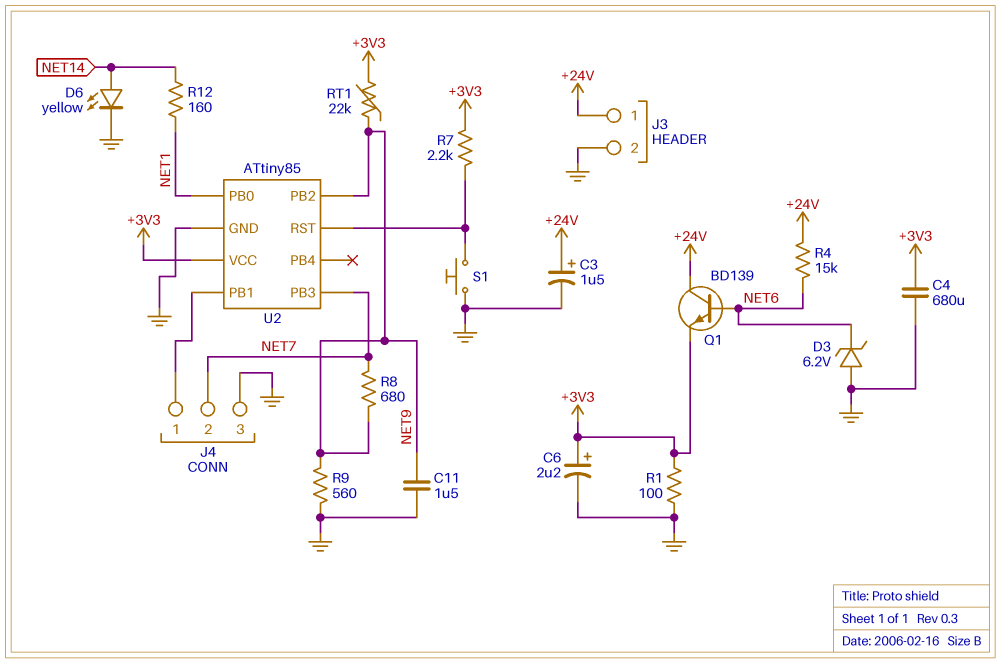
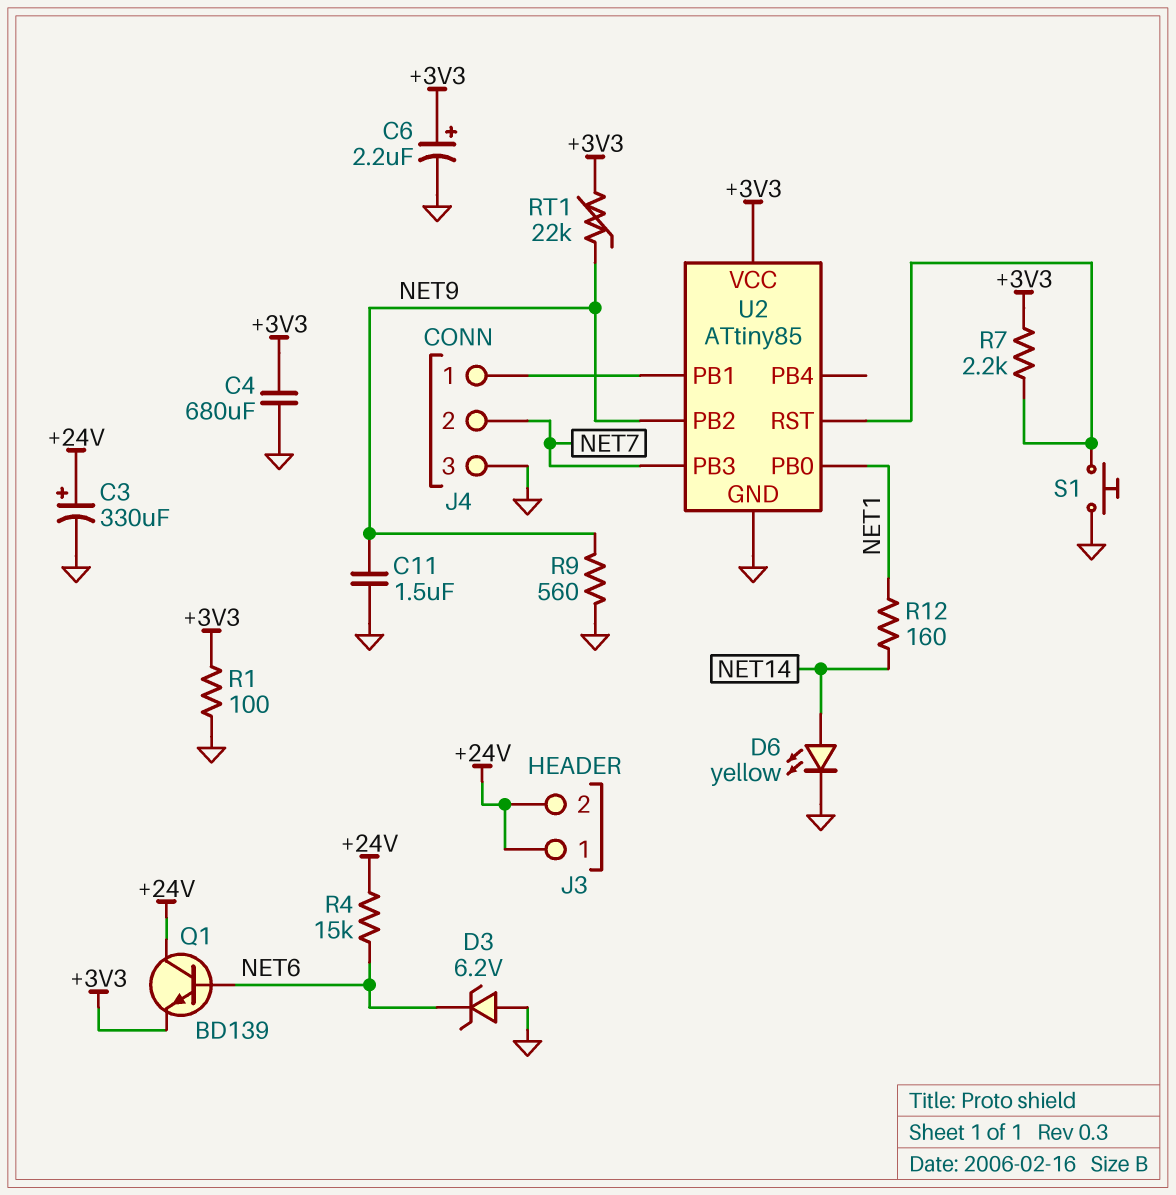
C3: 1.5uF (plus +24V, minus GND) -> 330uF (plus +24V, minus GND)
J3 pin 2: GND -> +24V
R8: 680 (NET7, NET9) -> none

